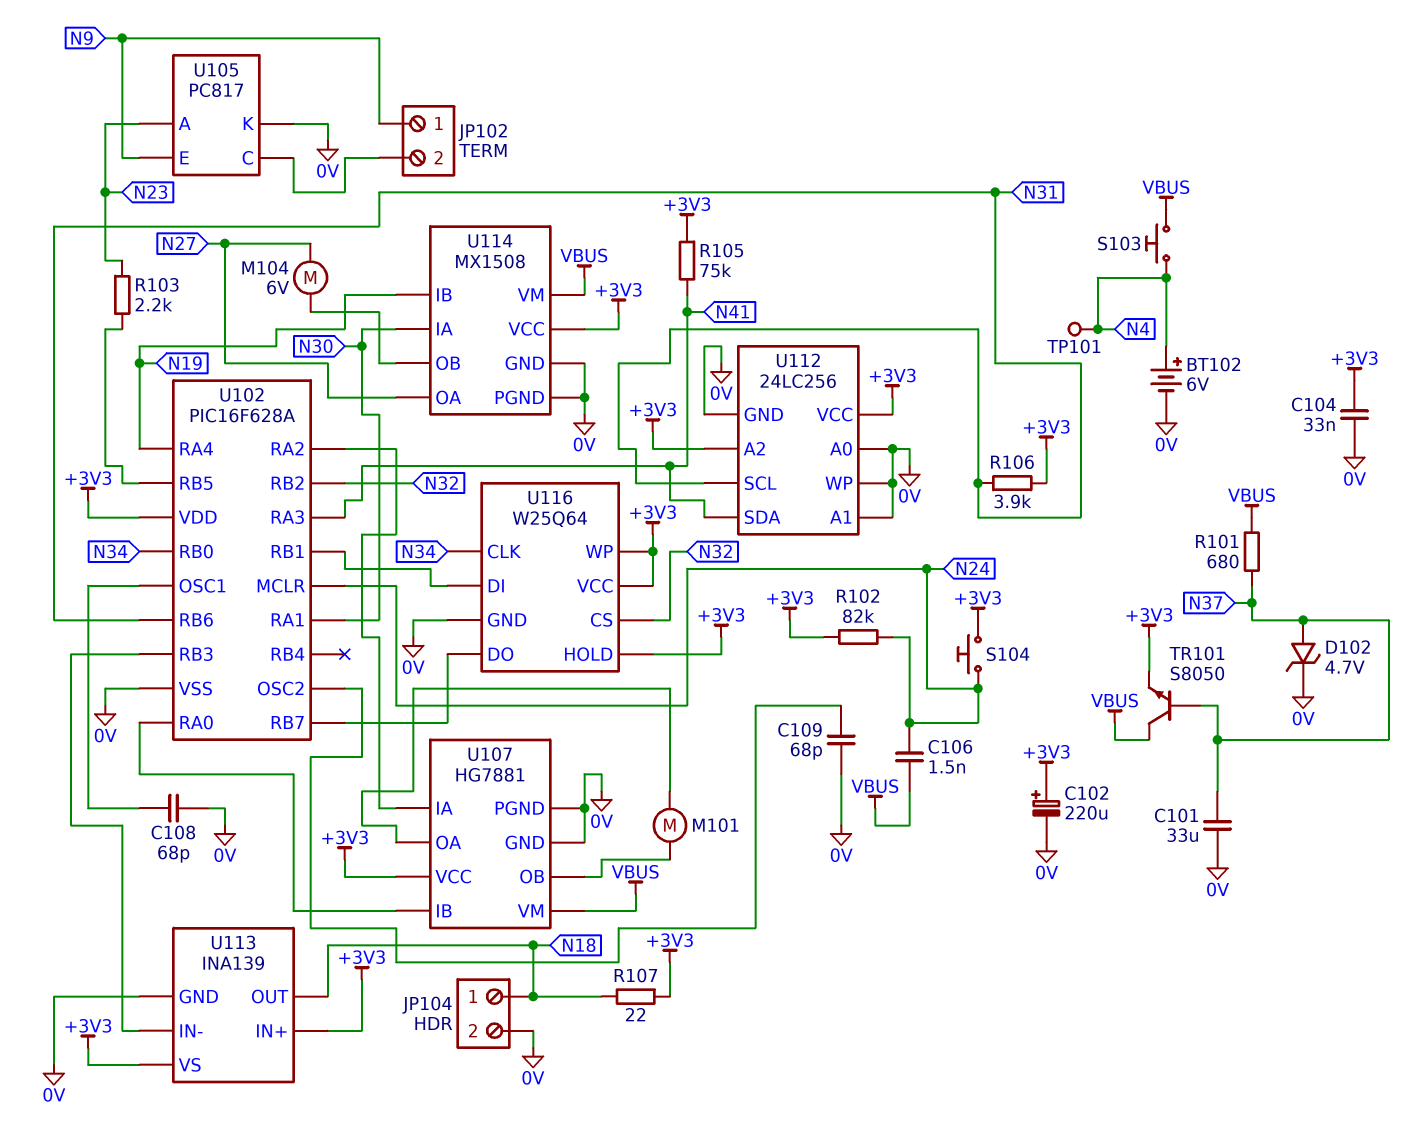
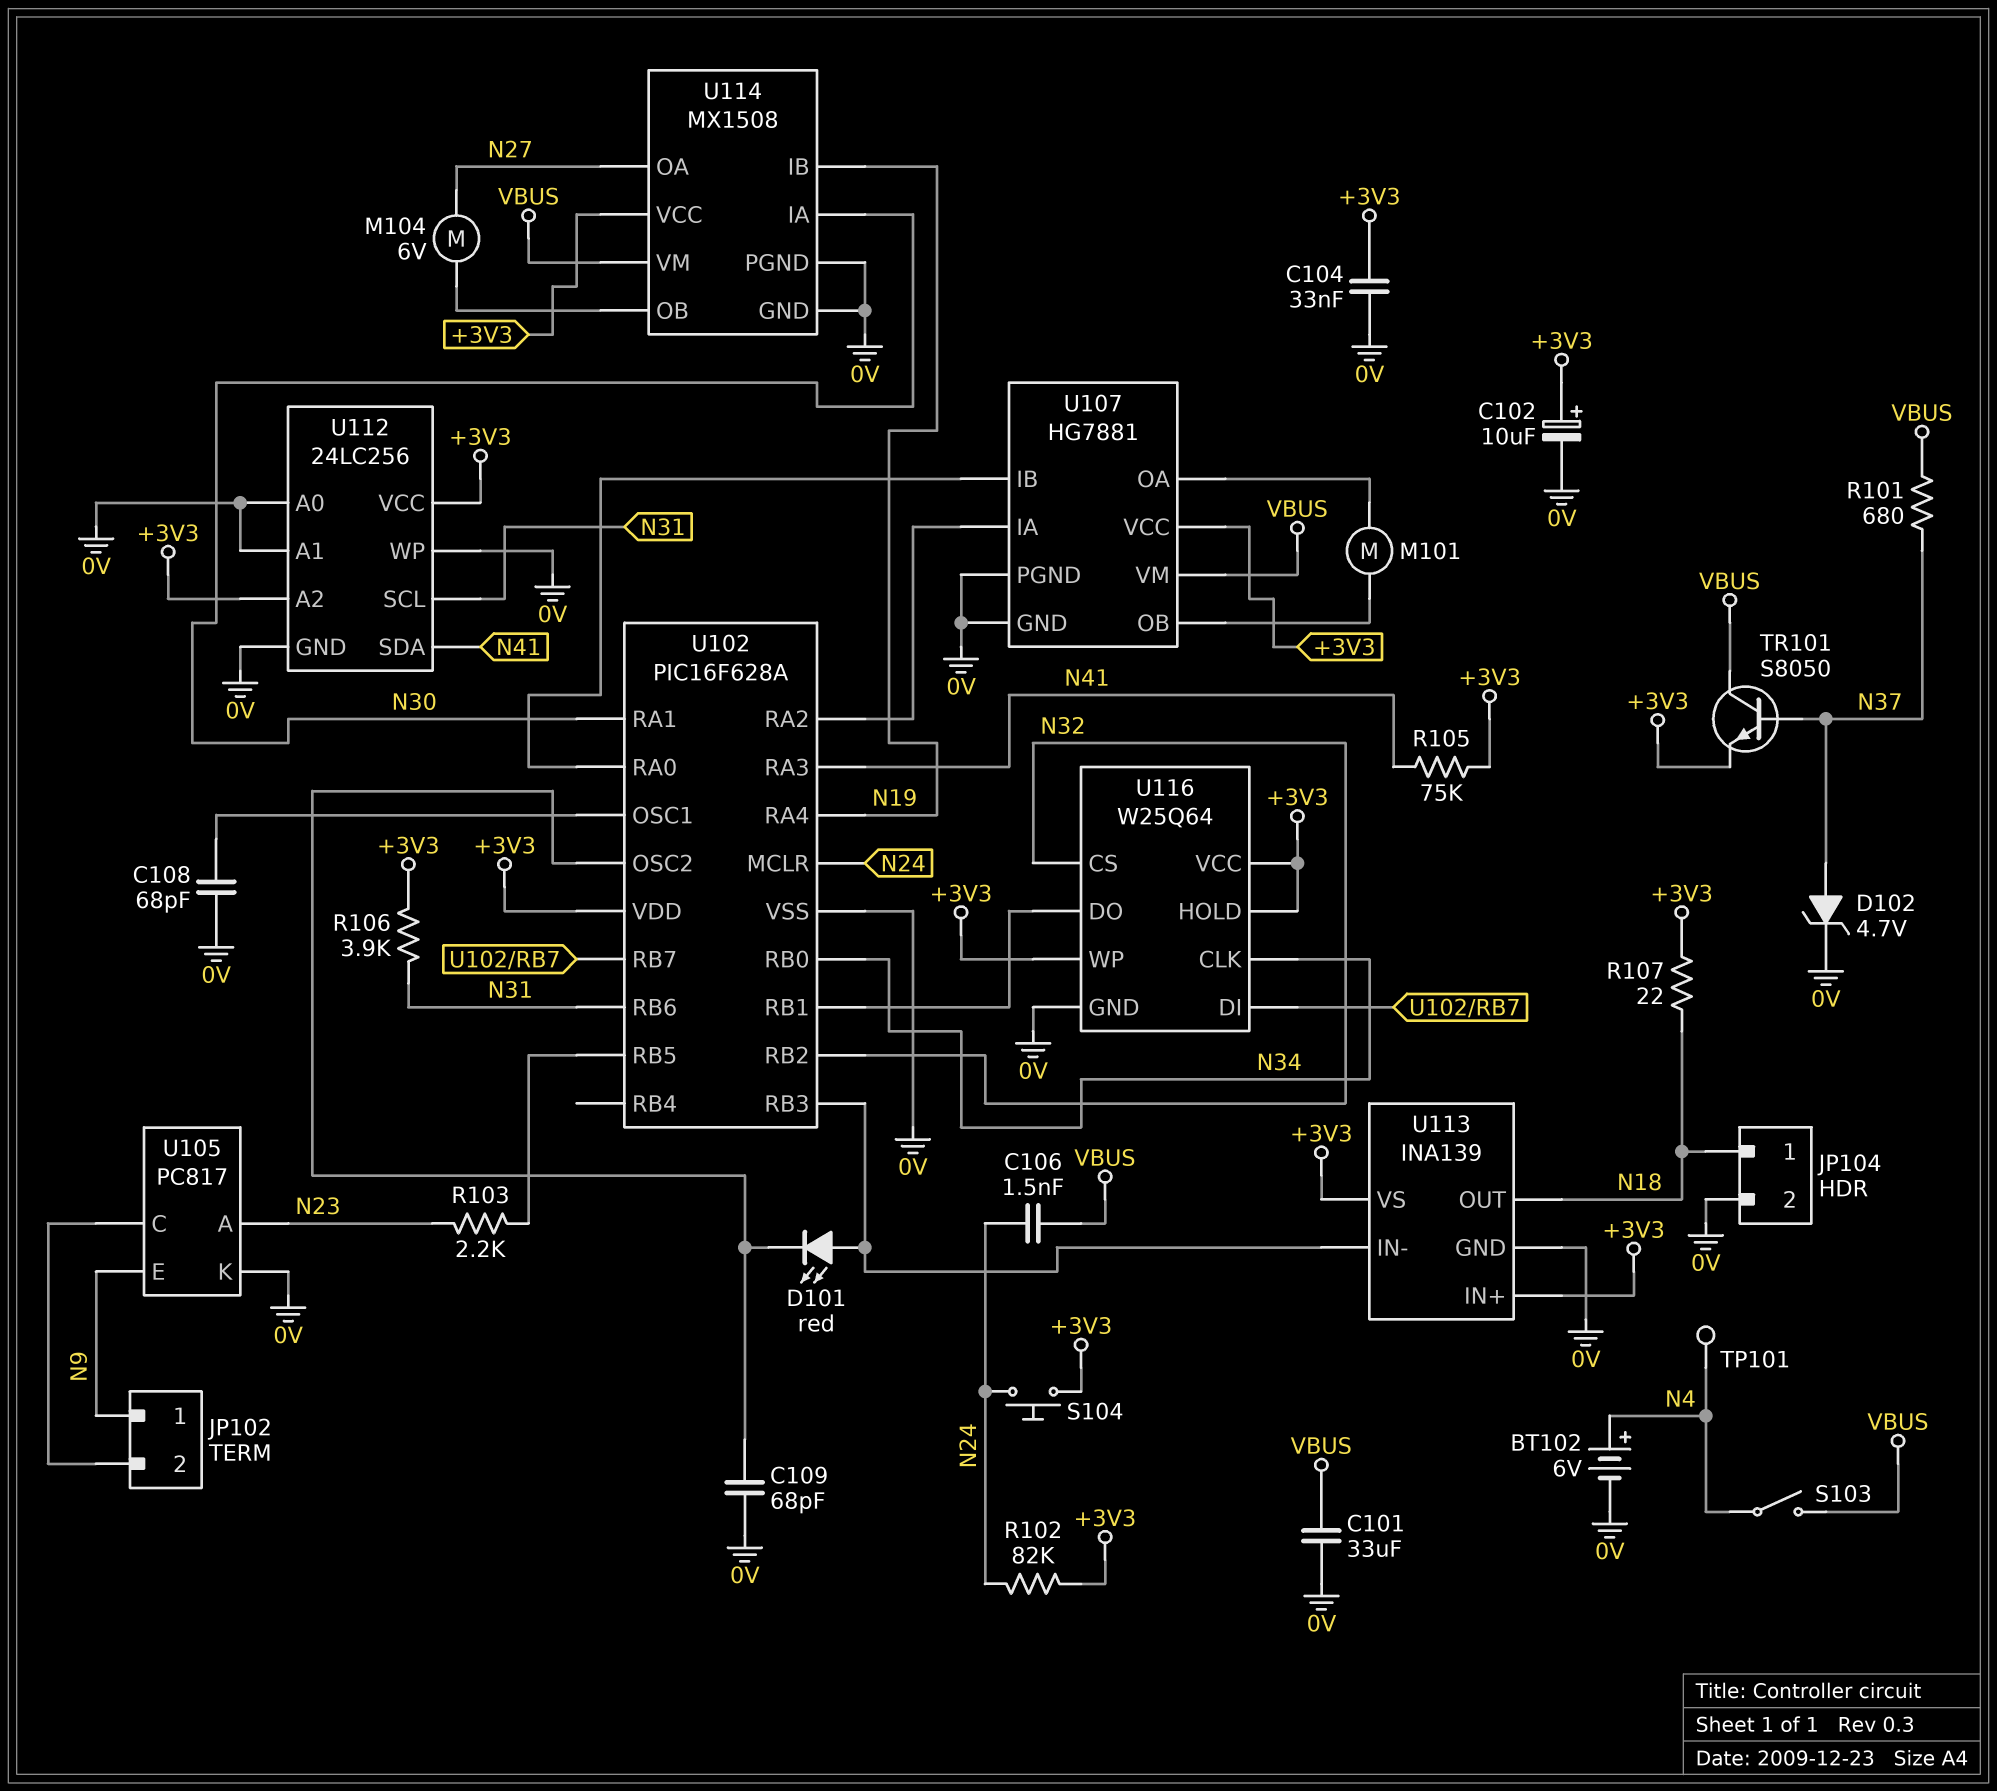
C101: 33uF (0V, N37) -> 33uF (0V, VBUS)
C102: 220uF (plus +3V3, minus 0V) -> 10uF (plus +3V3, minus 0V)
D101: none -> LED red (A U102/RB3, K U102/OSC2)
S103: button (N4, VBUS) -> switch (N4, VBUS)
U116 pin DI: U102/RB1 -> U102/RB7
U116 pin DO: U102/RB7 -> U102/RB1

